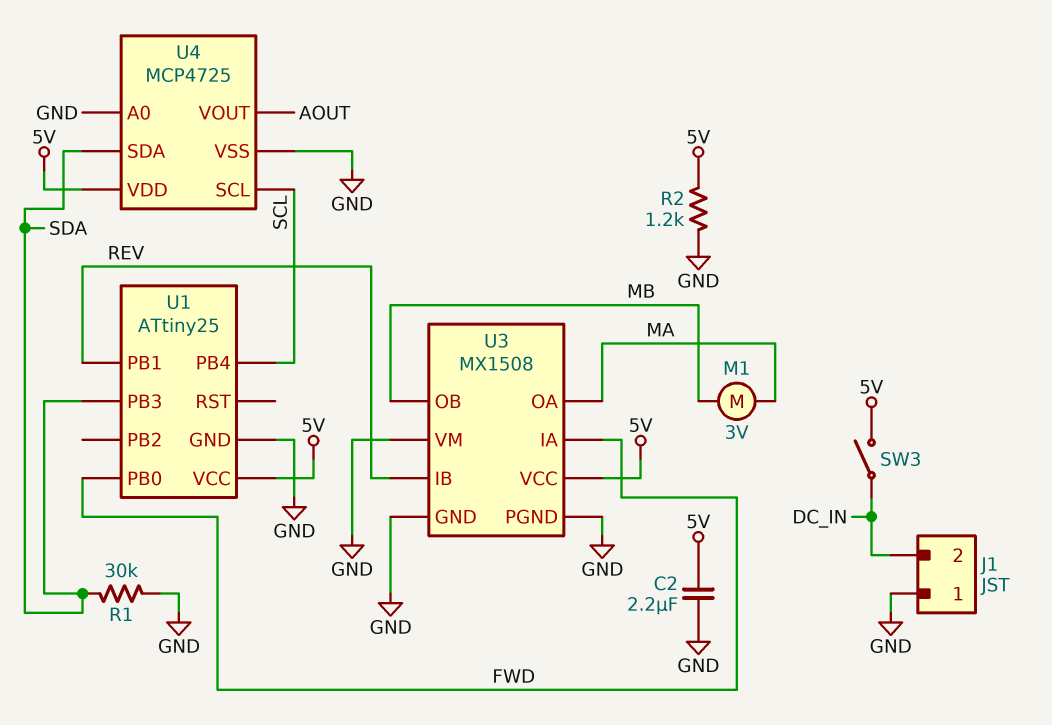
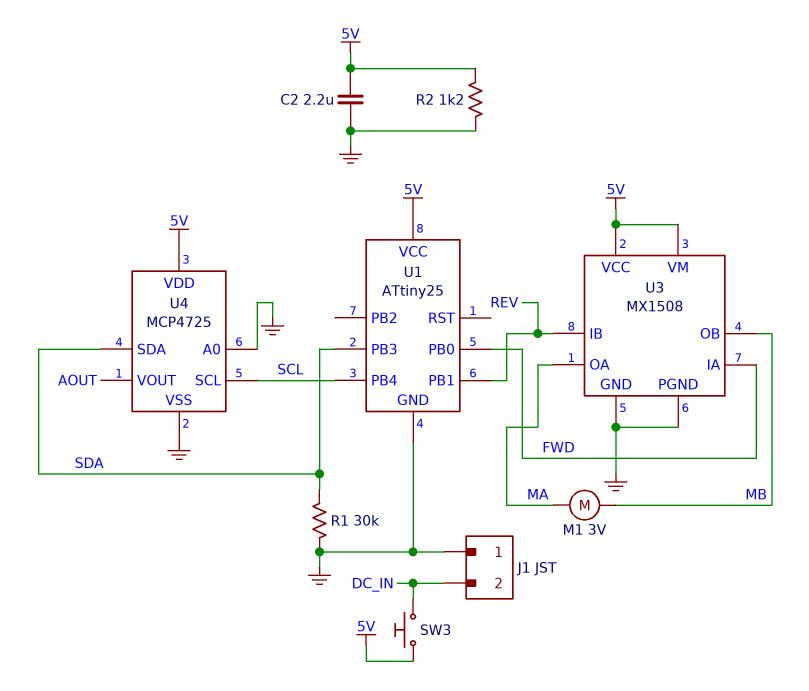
SW3: switch (5V, DC_IN) -> button (5V, DC_IN)
U3 pin VM: GND -> 5V

